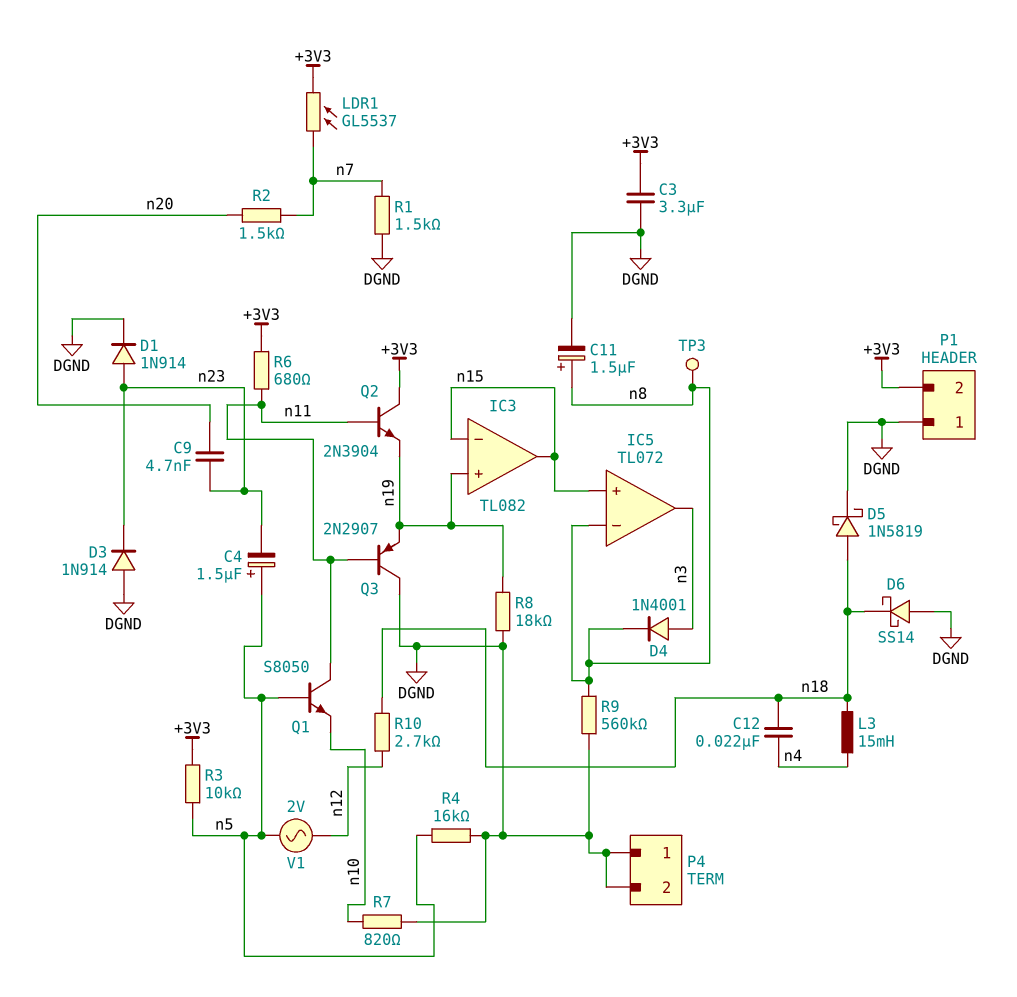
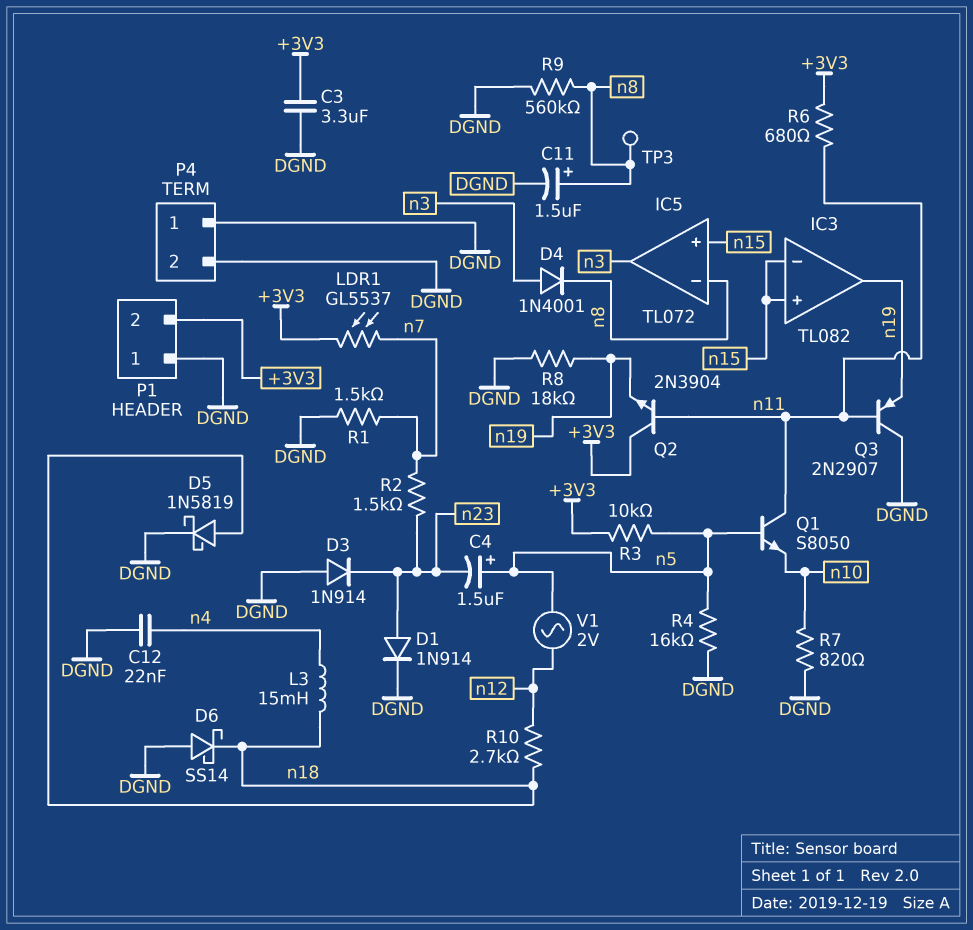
C9: 4.7nF (n20, n23) -> none
C12: 22nF (n4, n18) -> 22nF (DGND, n4)
IC3 pin in+: n19 -> n15
IC3 pin out: n15 -> n19
R2: 1.5k (n7, n20) -> 1.5k (n7, n23)

